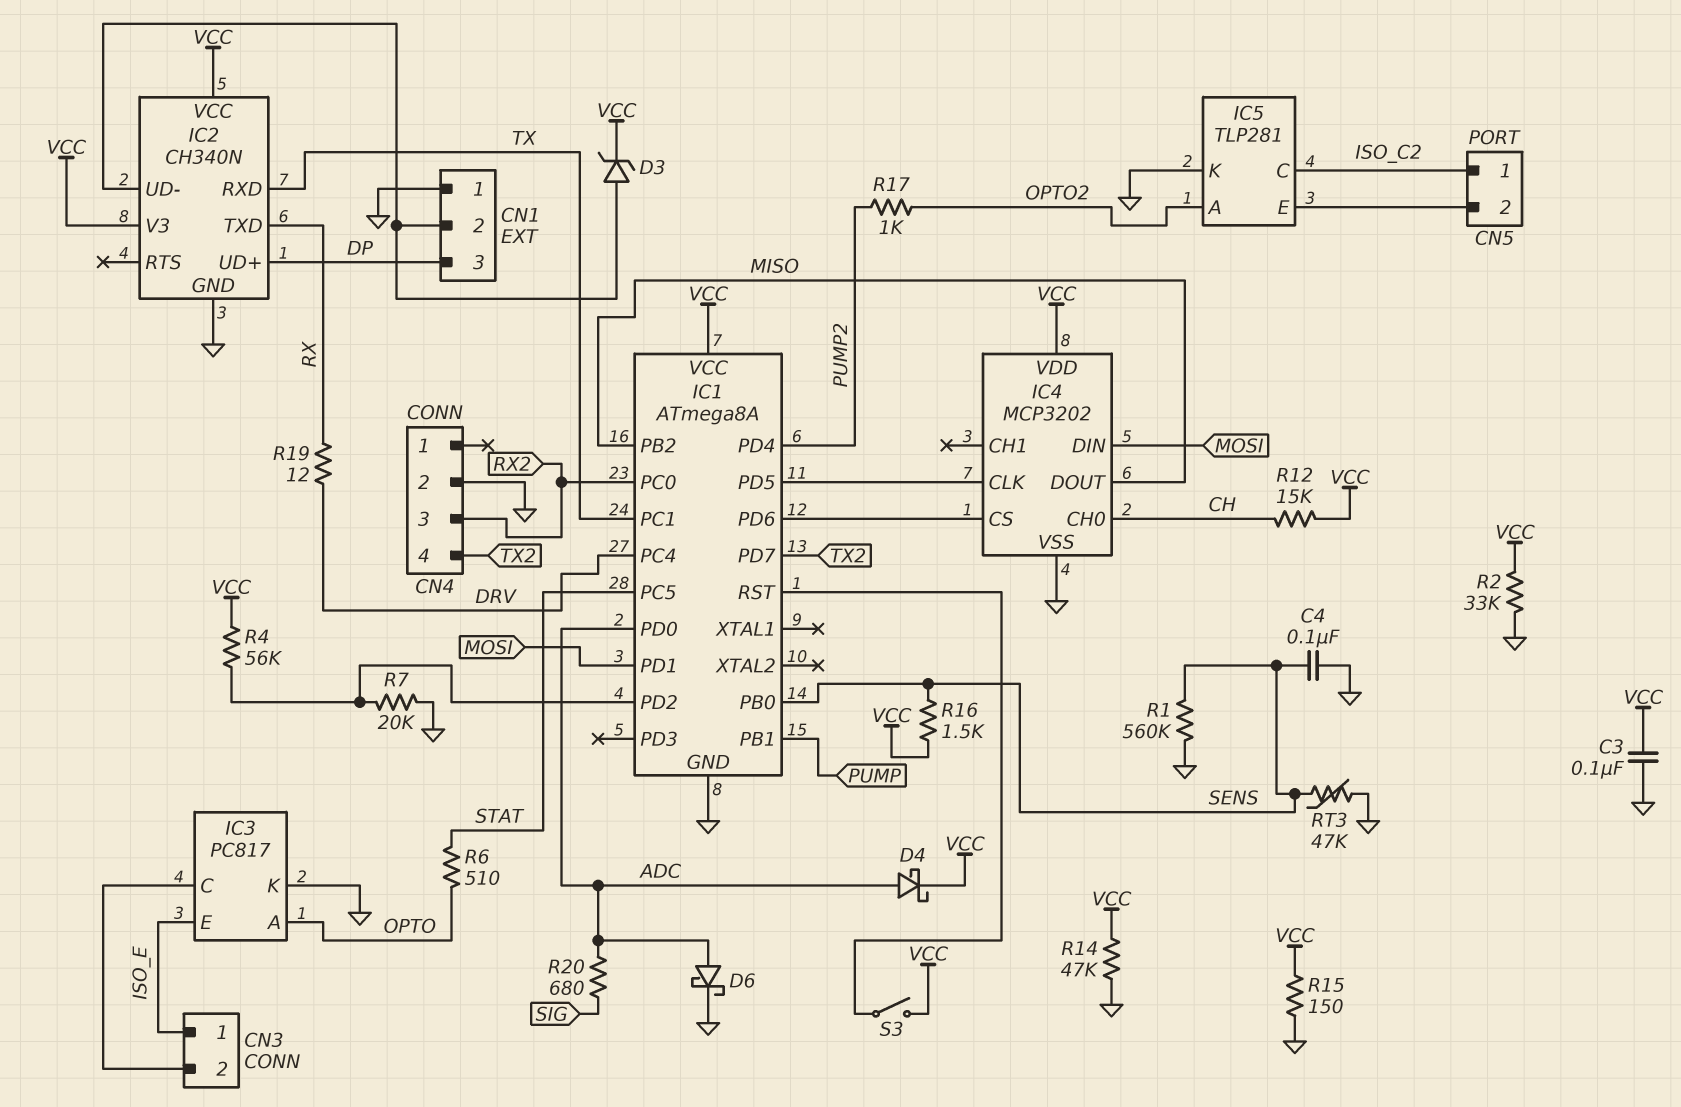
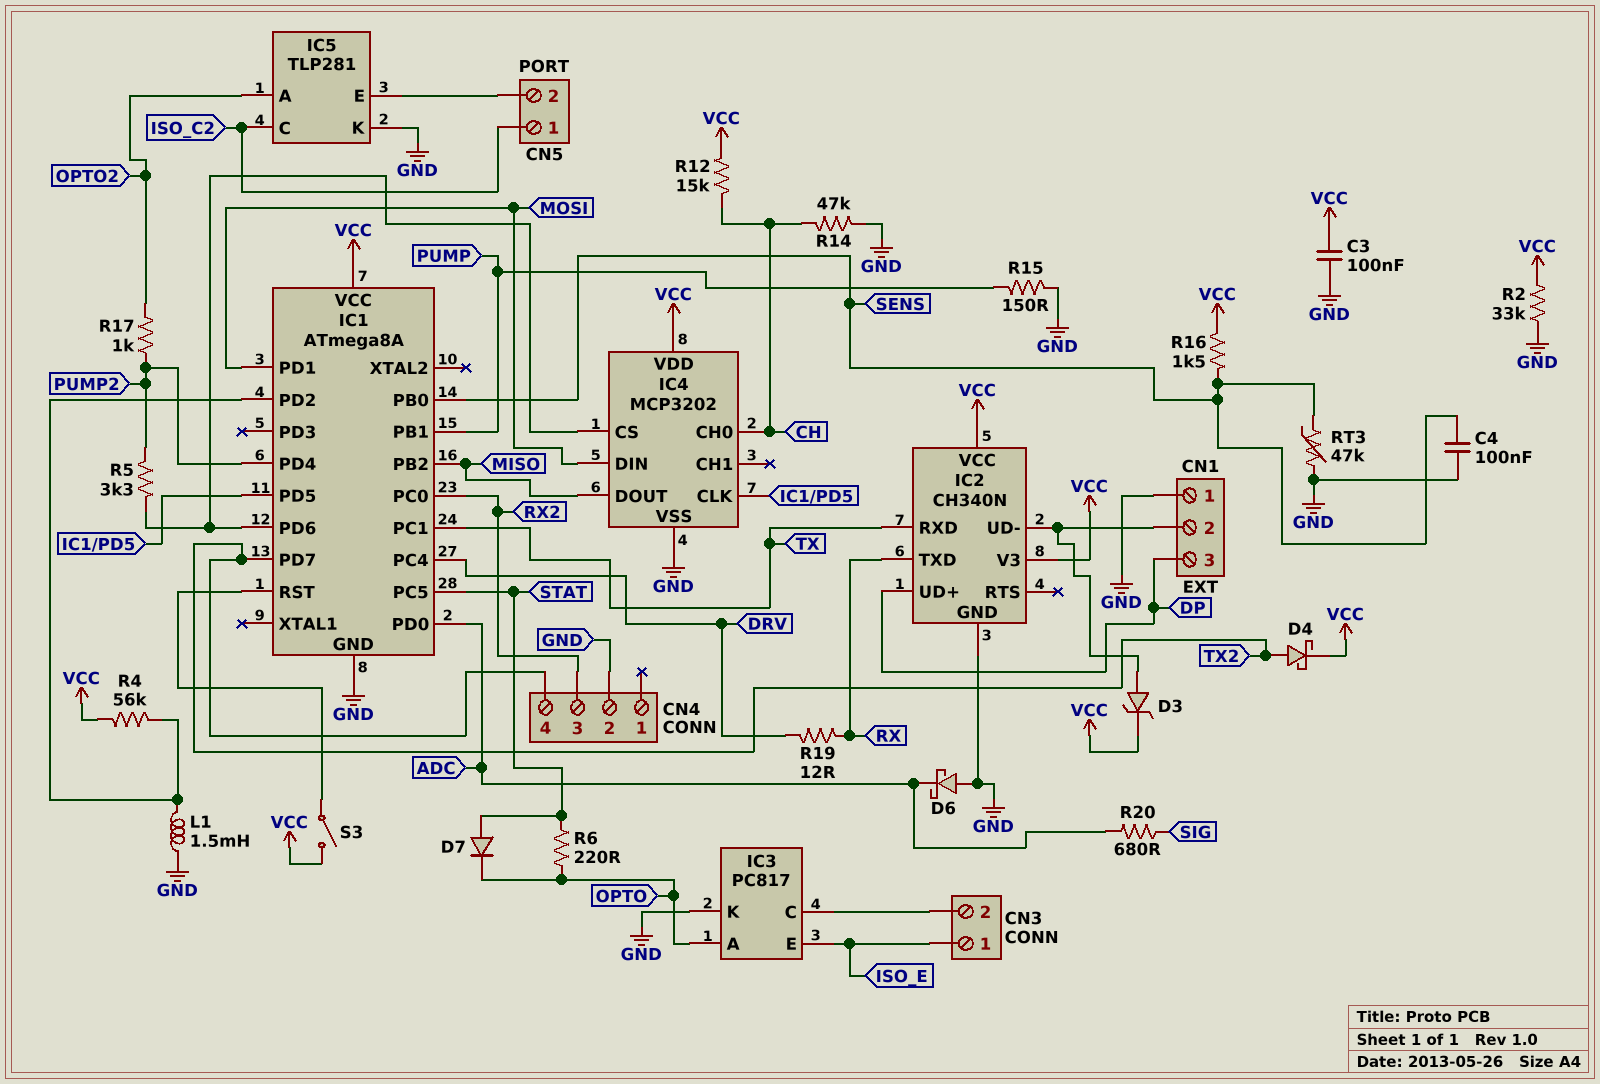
D4: schottky (A ADC, K VCC) -> schottky (A TX2, K VCC)
D6: schottky (A ADC, K GND) -> schottky (A GND, K ADC)
D7: none -> diode (A STAT, K OPTO)
L1: none -> 1.5mH (GND, IC1/PD2)
R1: 560k (GND, SENS) -> none
R5: none -> 3.3k (IC1/PD6, PUMP2)
R6: 510 (OPTO, STAT) -> 220 (OPTO, STAT)
R7: 20k (GND, IC1/PD2) -> none
R14: 47k (GND, VCC) -> 47k (CH, GND)
R15: 150 (GND, VCC) -> 150 (GND, PUMP)

